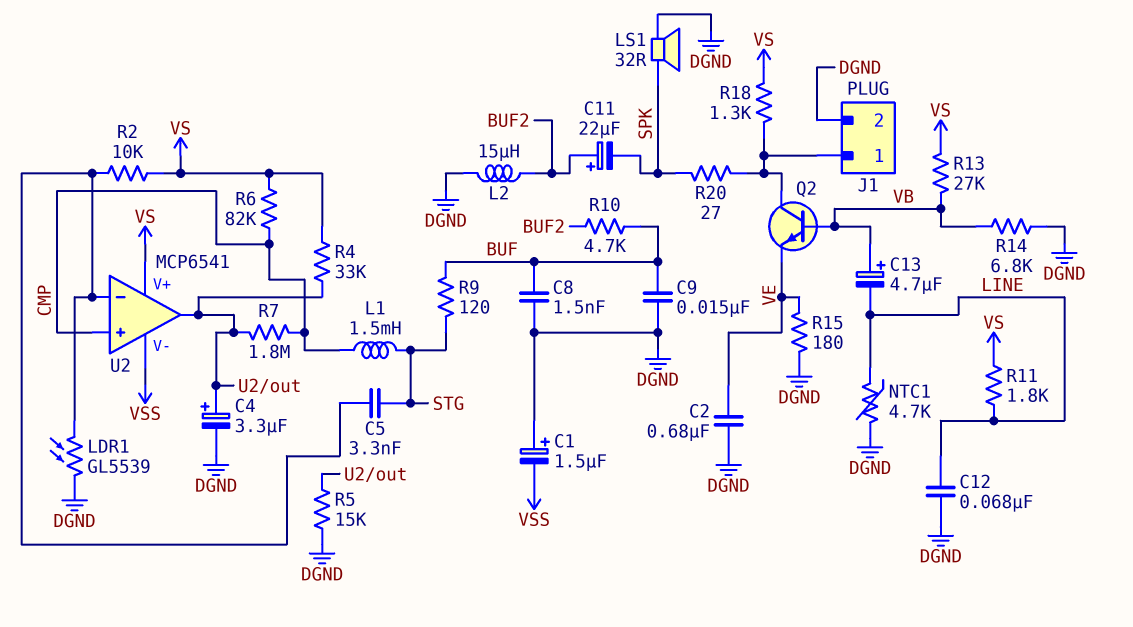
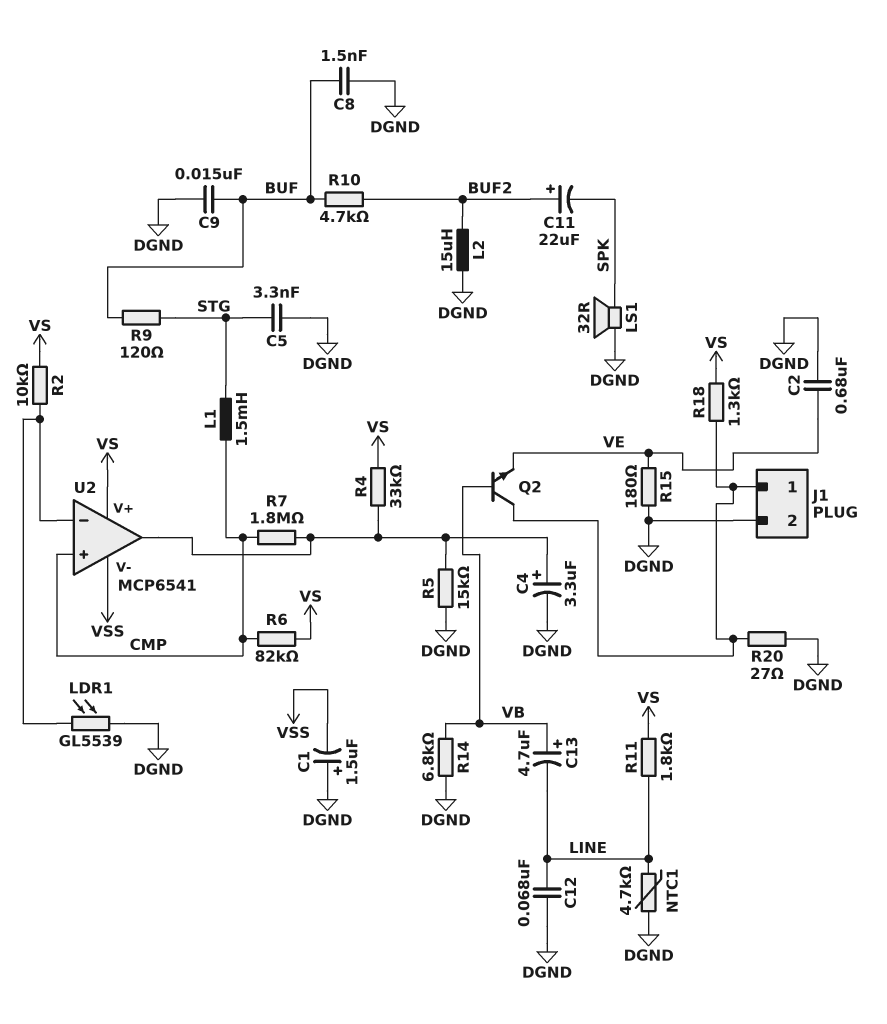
C5: 3.3nF (STG, U2/in-) -> 3.3nF (DGND, STG)
R13: 27k (VB, VS) -> none
R20: 27 (J1/1, SPK) -> 27 (DGND, J1/1)

